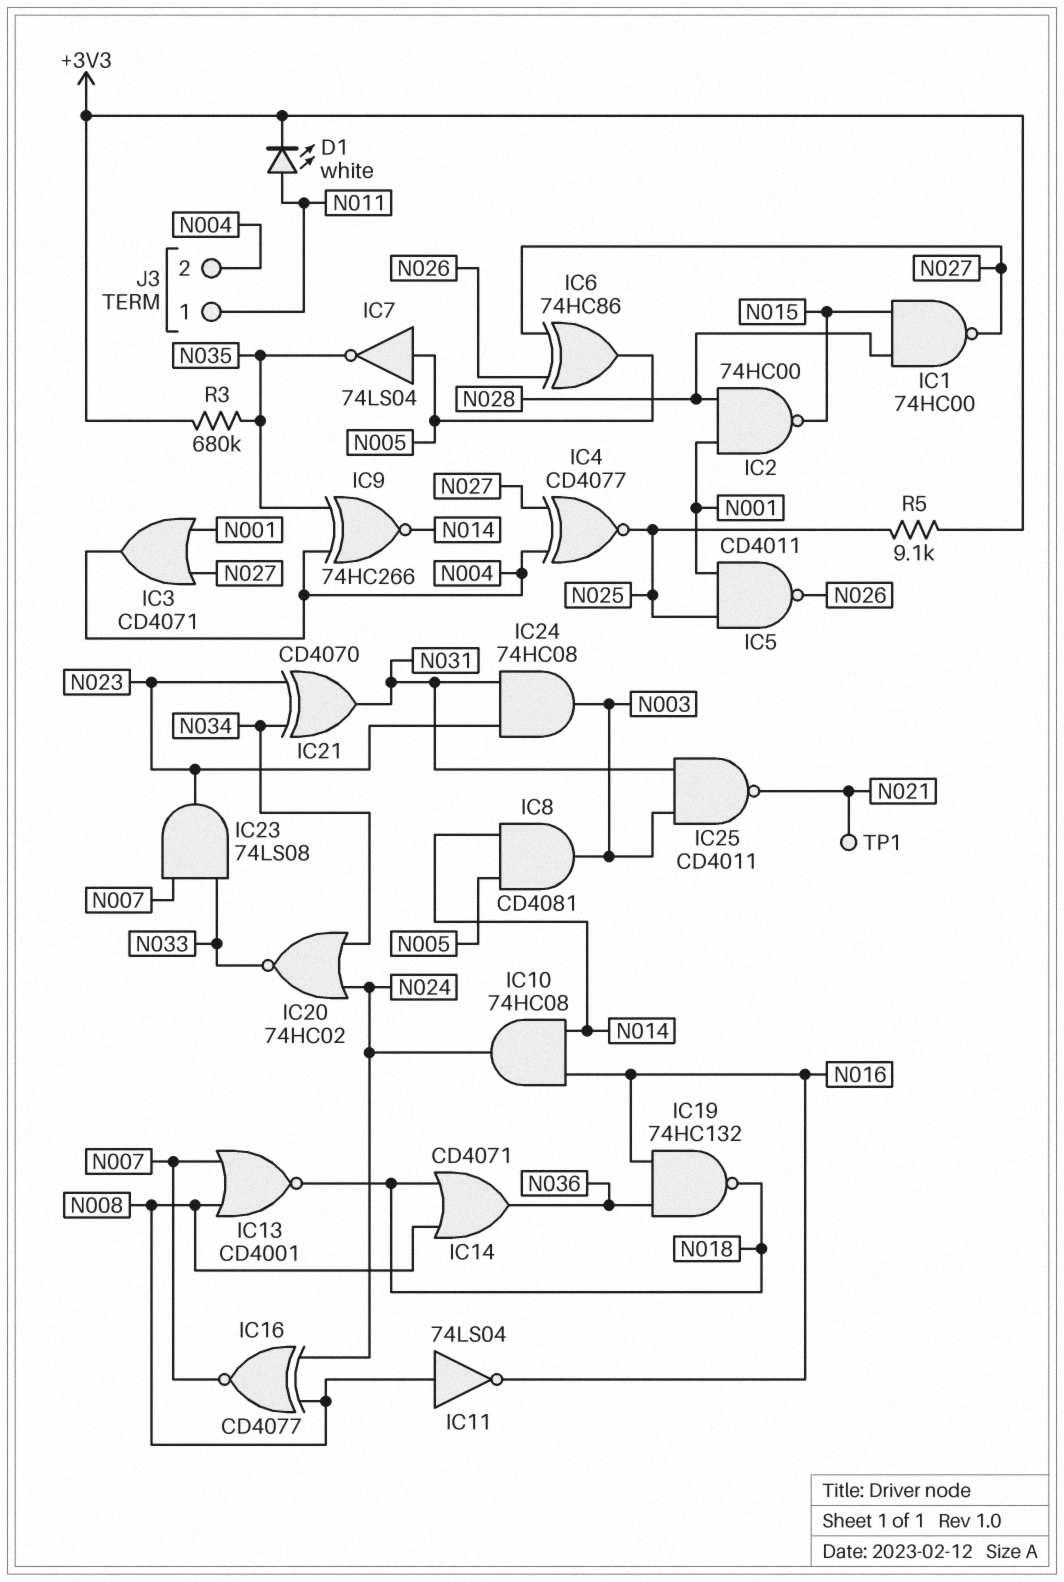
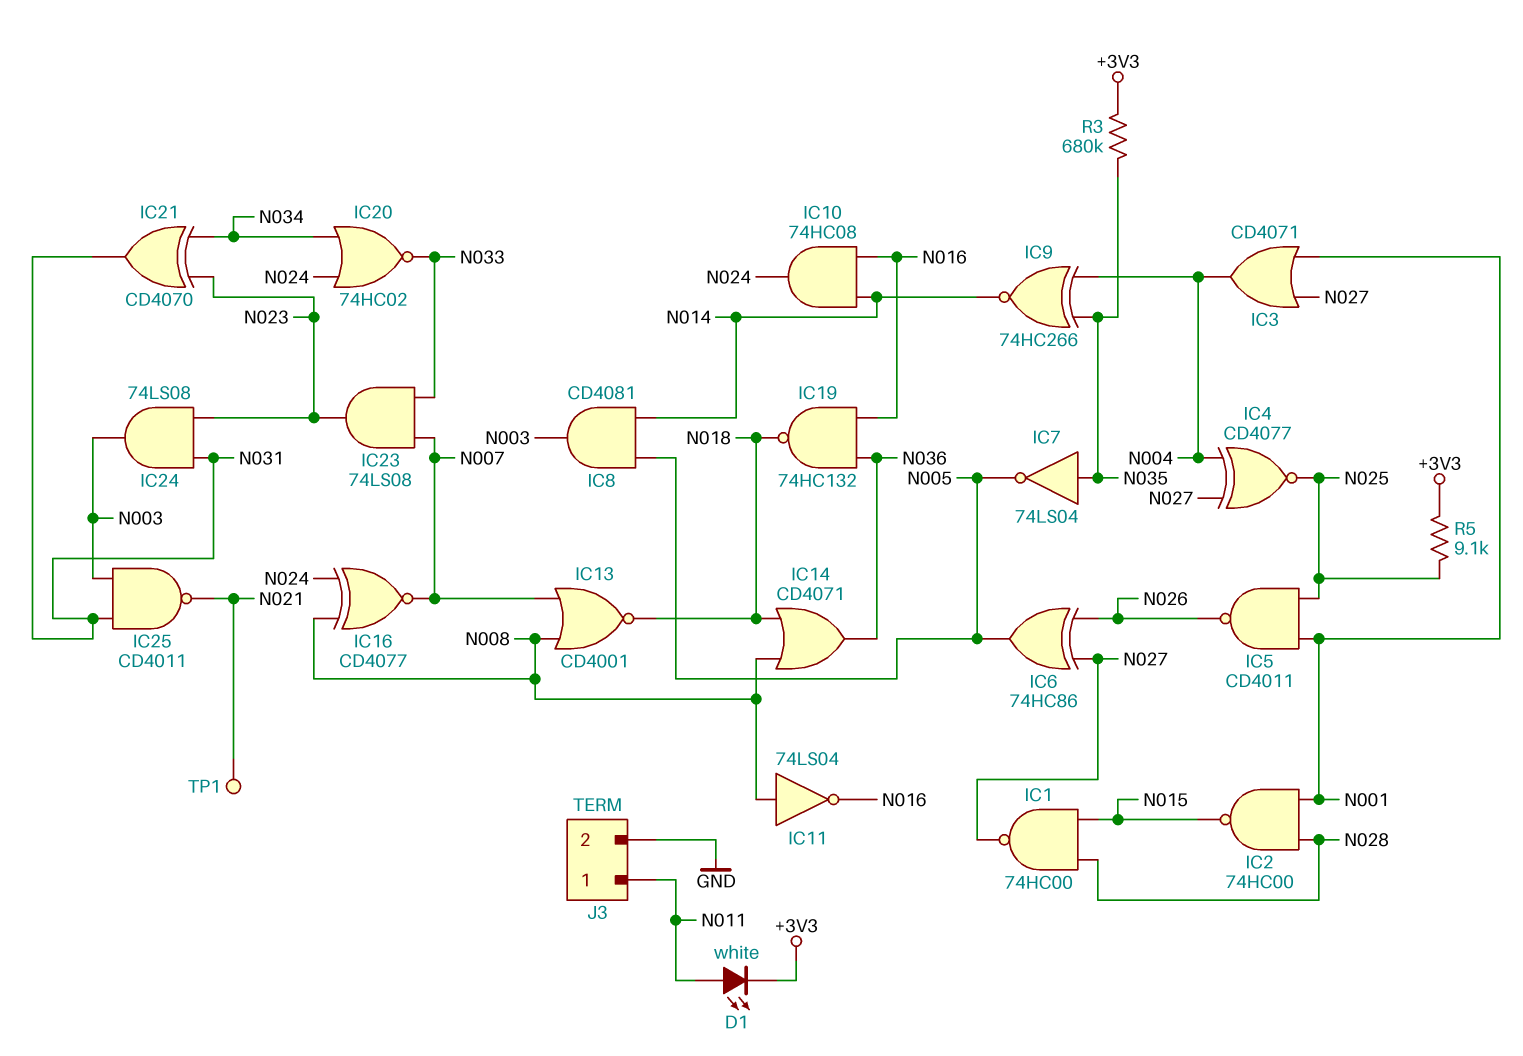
IC7: NOT 74LS04 (in N005, out N035) -> NOT 74LS04 (in N035, out N005)
IC24: AND 74HC08 (in N023, in N031, out N003) -> AND 74LS08 (in N023, in N031, out N003)
J3 pin 2: N004 -> GND

